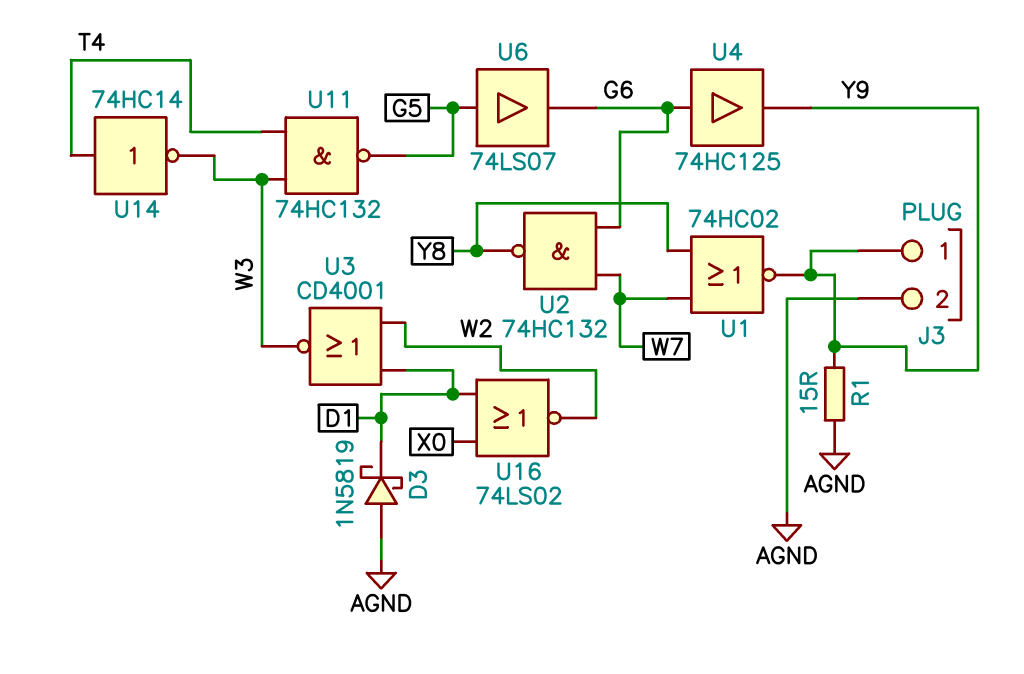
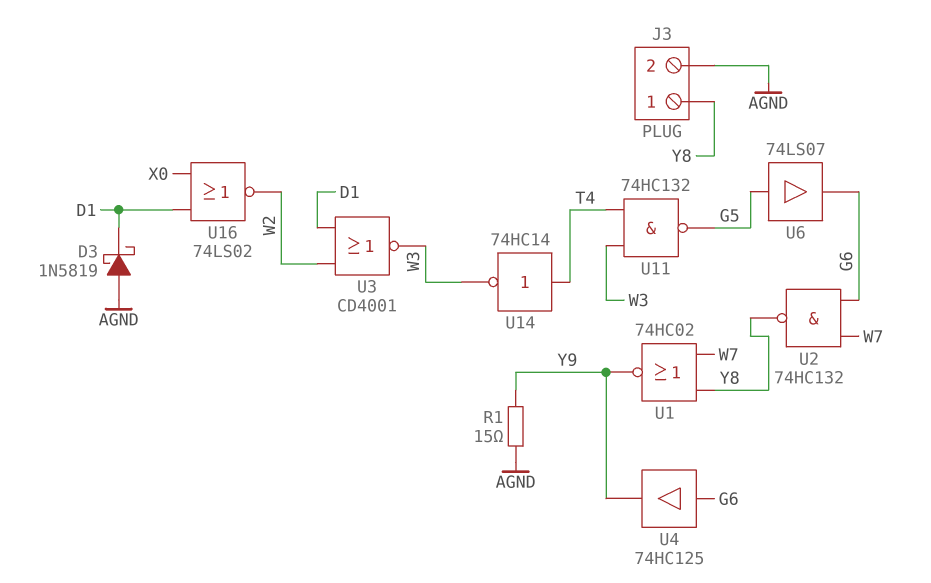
J3 pin 1: Y9 -> Y8

